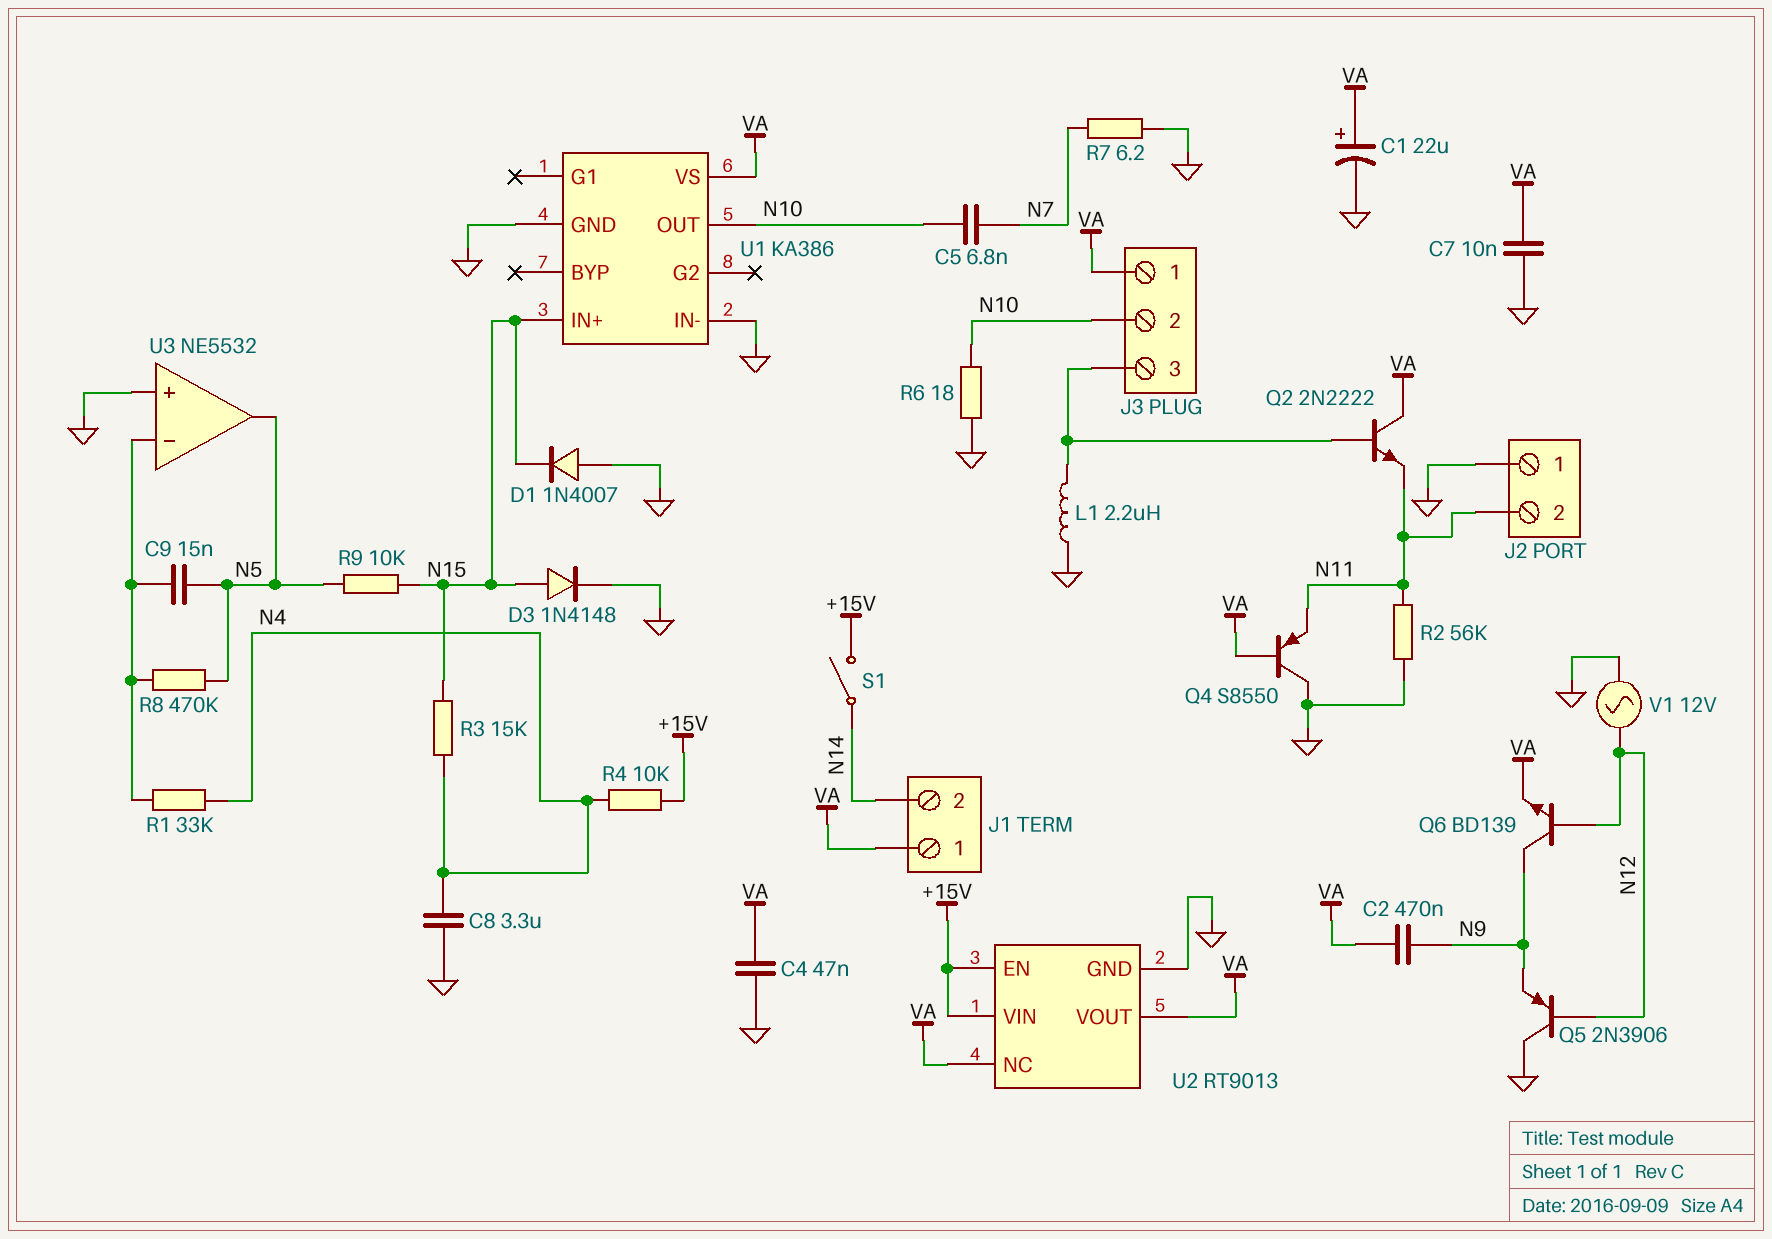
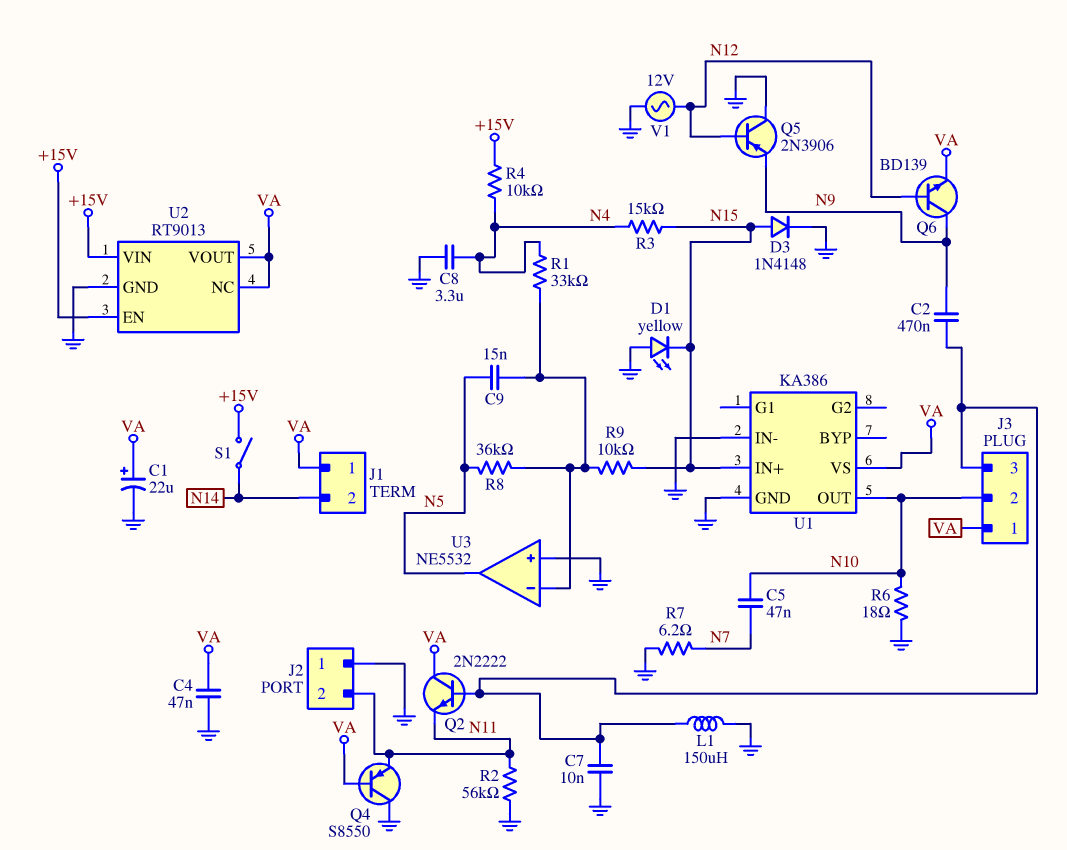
C2: 470nF (N9, VA) -> 470nF (J3/3, N9)
C5: 6.8nF (N7, N10) -> 47nF (N7, N10)
C7: 10nF (GND, VA) -> 10nF (GND, J3/3)
D1: diode 1N4007 (A GND, K N15) -> LED yellow (A GND, K N15)
L1: 2.2uH (GND, J3/3) -> 150uH (GND, J3/3)
R8: 470k (N5, U3/in-) -> 36k (N5, U3/in-)
R9: 10k (N5, N15) -> 10k (N15, U3/in-)

